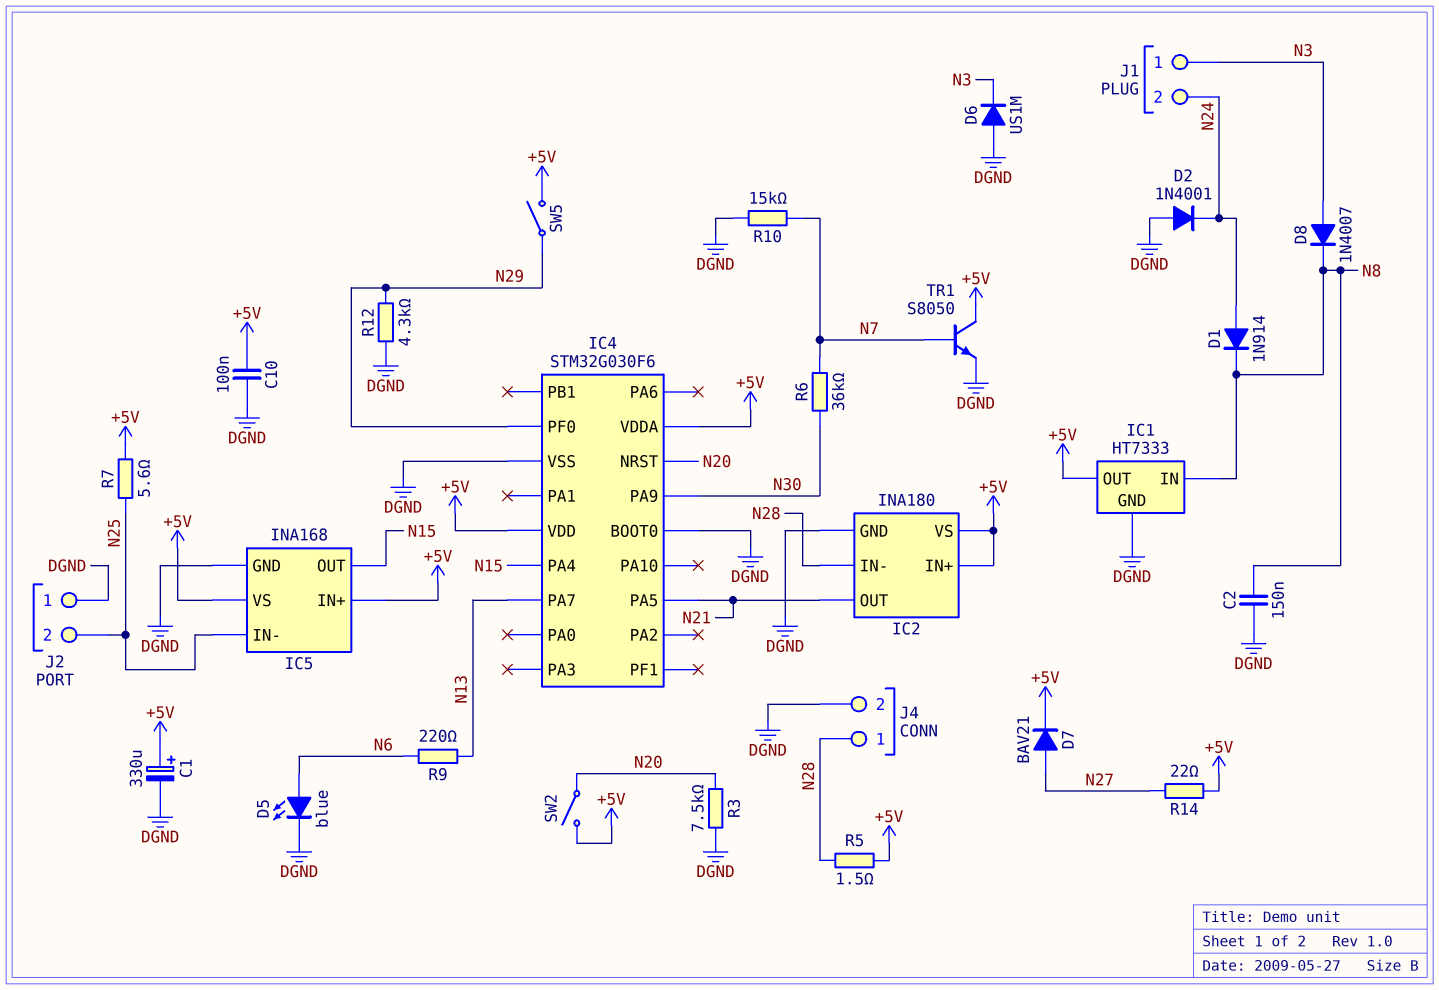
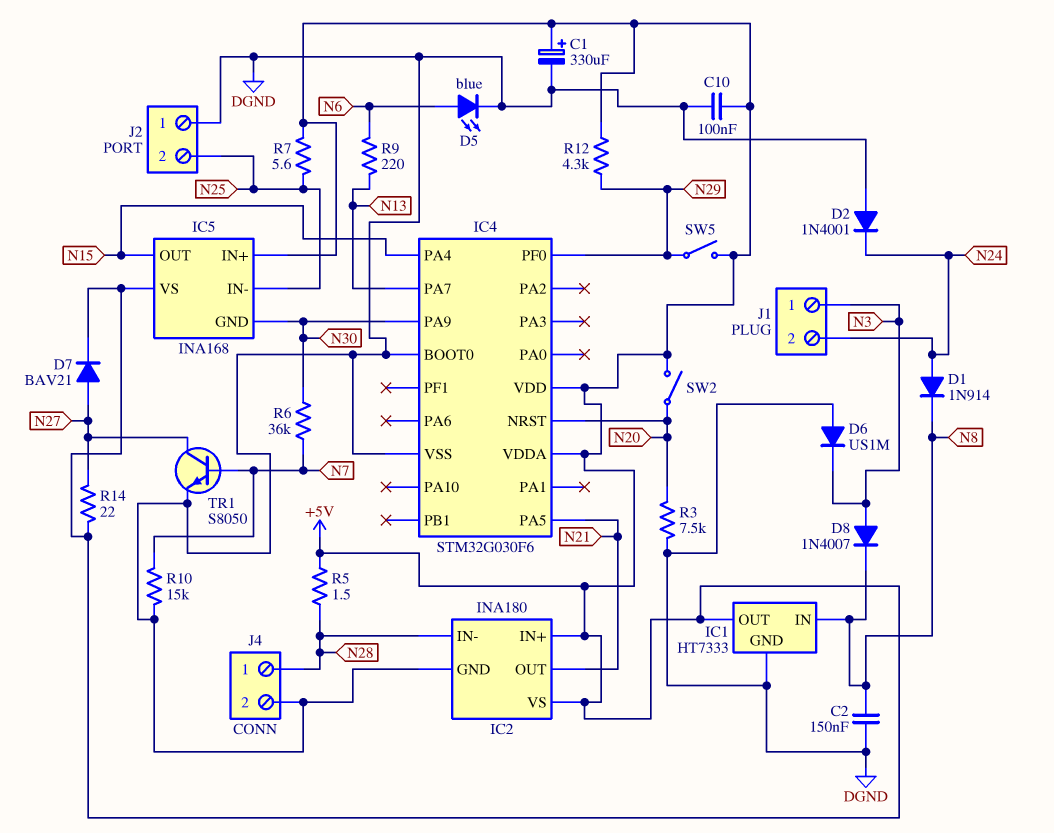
IC5 pin GND: DGND -> N30
R12: 4.3k (DGND, N29) -> 4.3k (+5V, N29)
TR1: NPN S8050 (B N7, C +5V, E DGND) -> NPN S8050 (B N7, C N27, E DGND)

